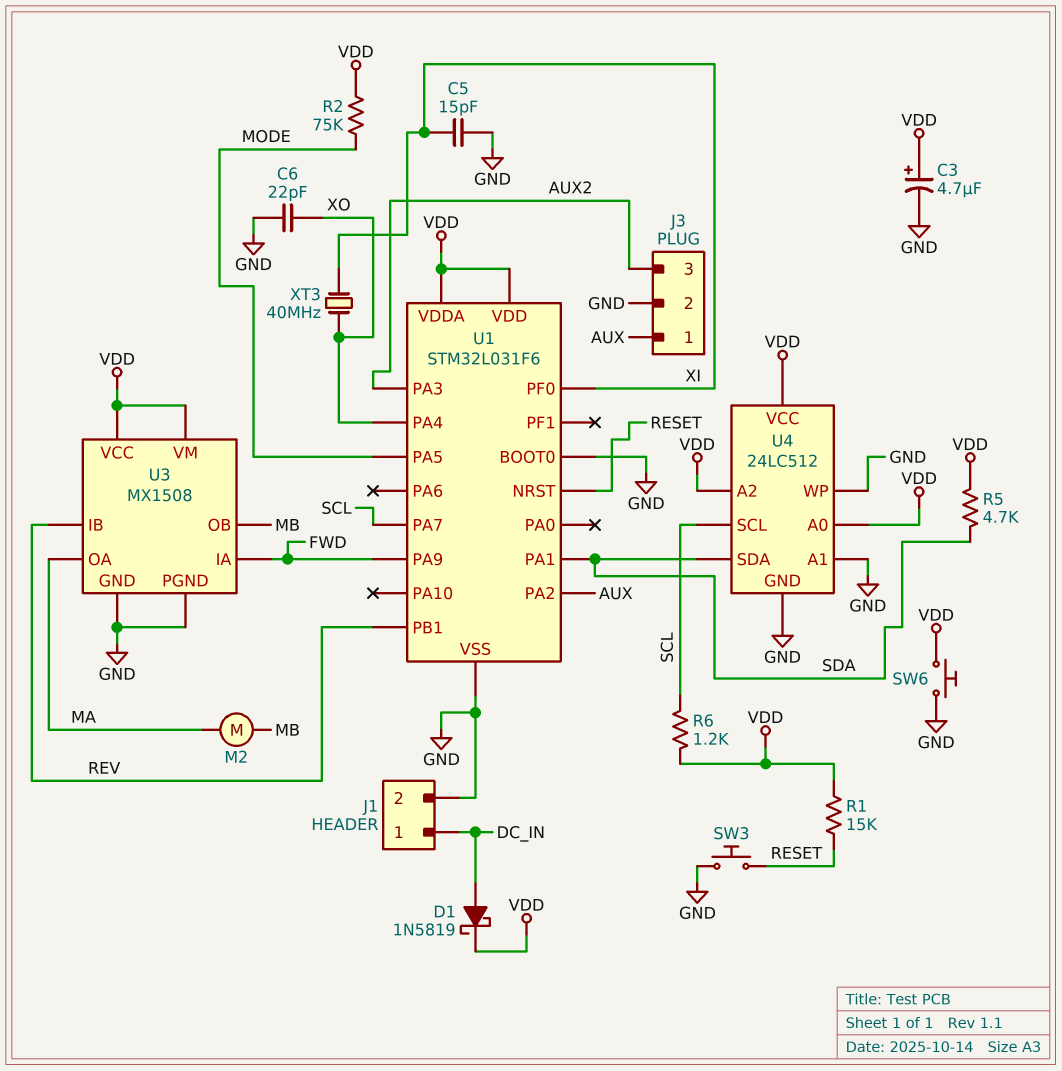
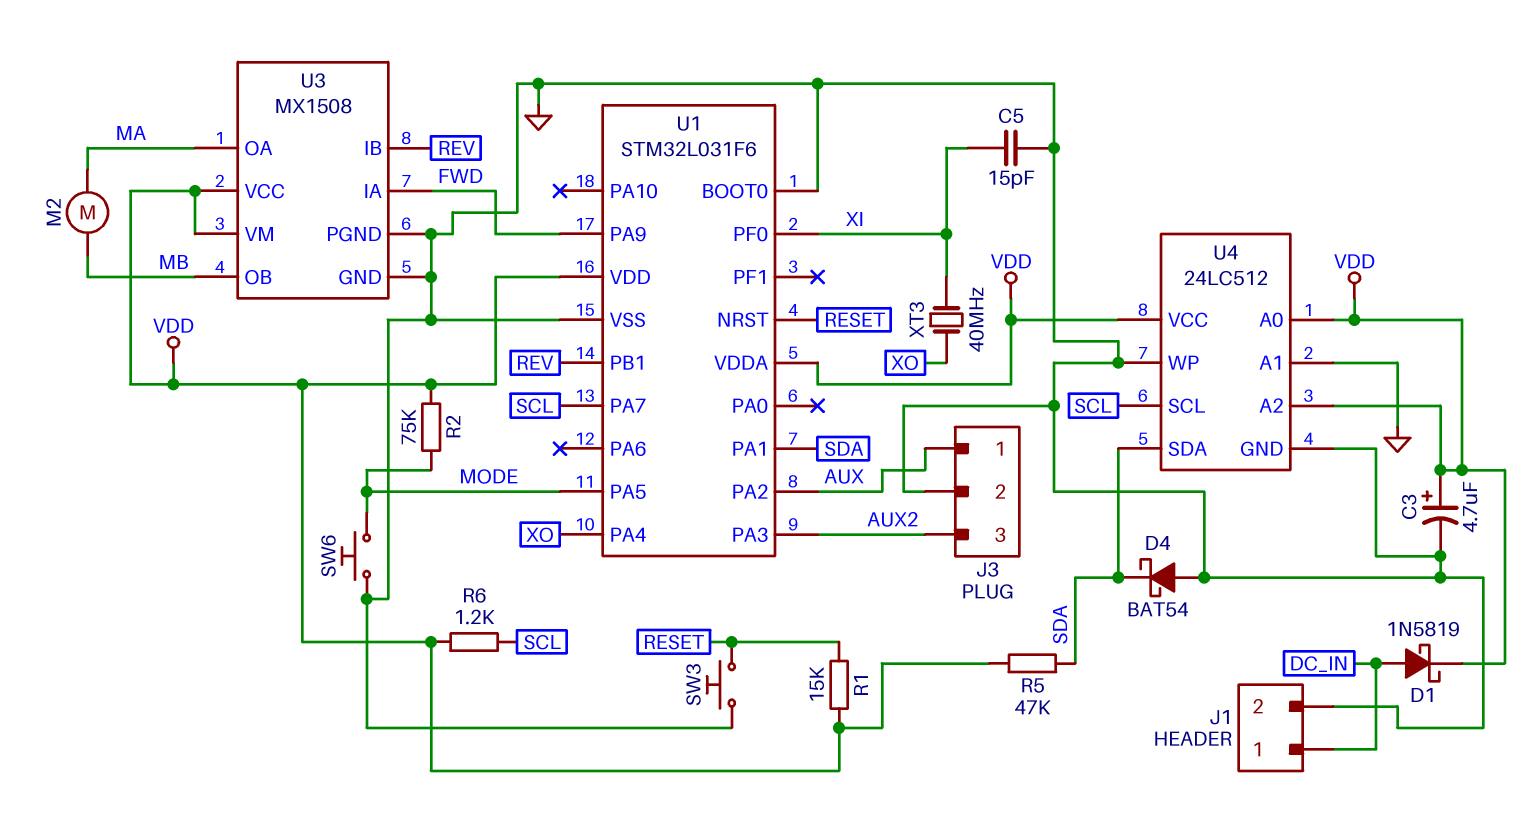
C6: 22pF (GND, XO) -> none
D4: none -> schottky BAT54 (A GND, K SDA)
R5: 4.7k (SDA, VDD) -> 47k (SDA, VDD)
SW6: button (GND, VDD) -> button (GND, MODE)

